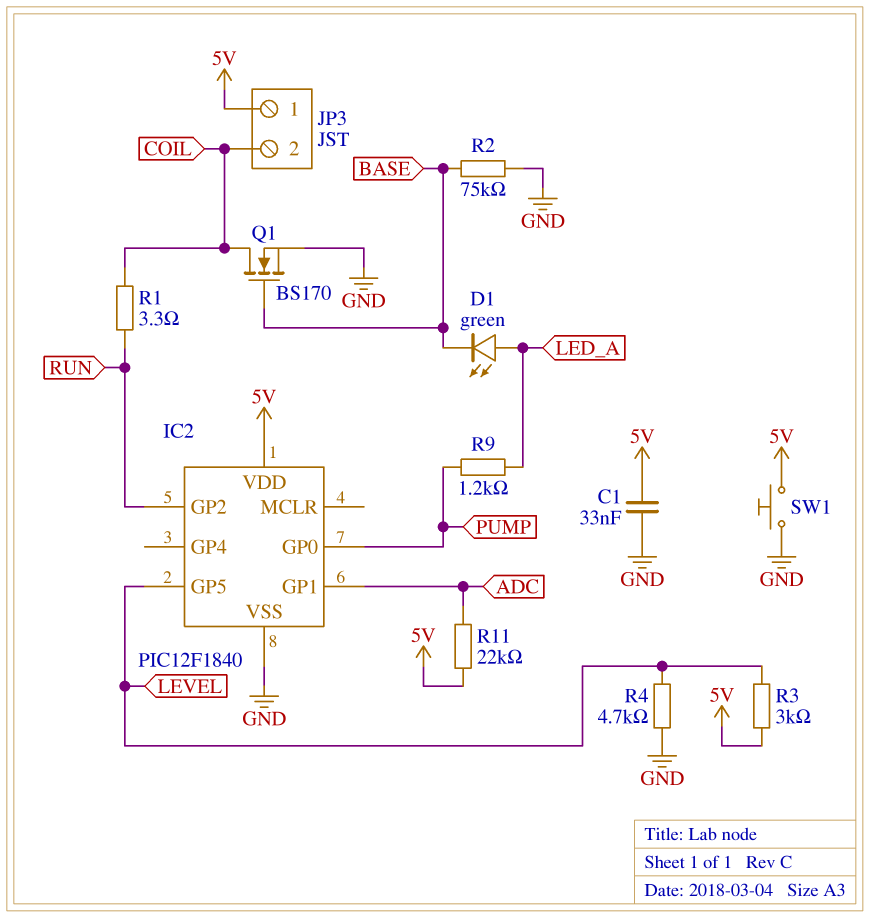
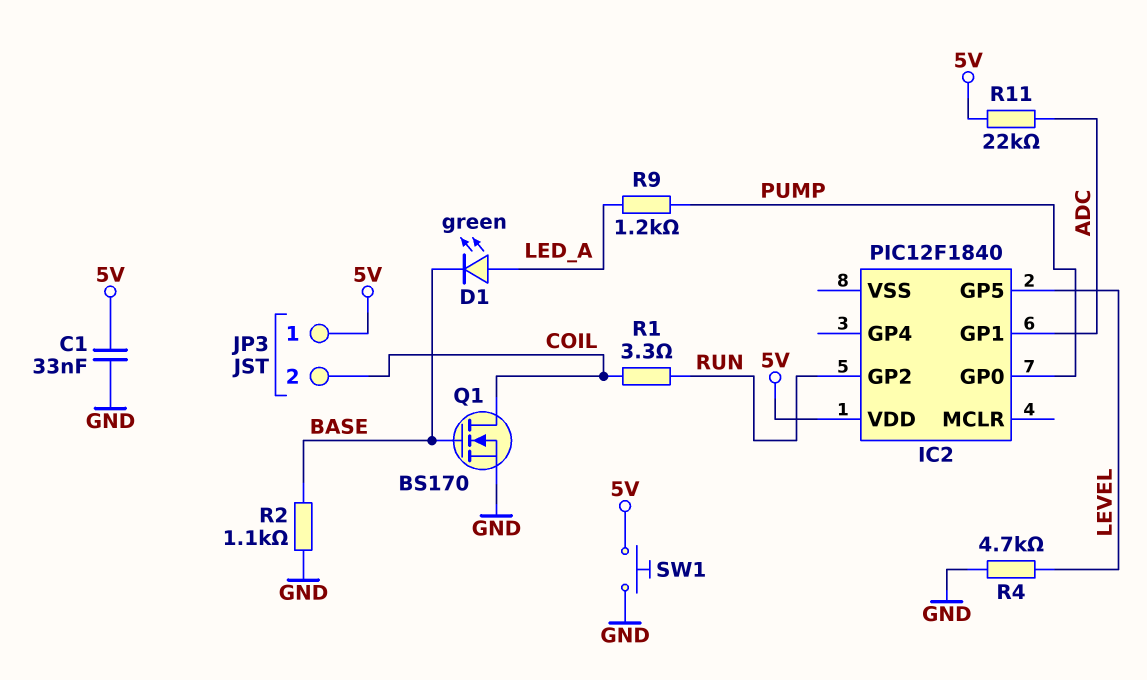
IC2 pin VSS: GND -> none
R2: 75k (BASE, GND) -> 1.1k (BASE, GND)
R3: 3k (5V, LEVEL) -> none

